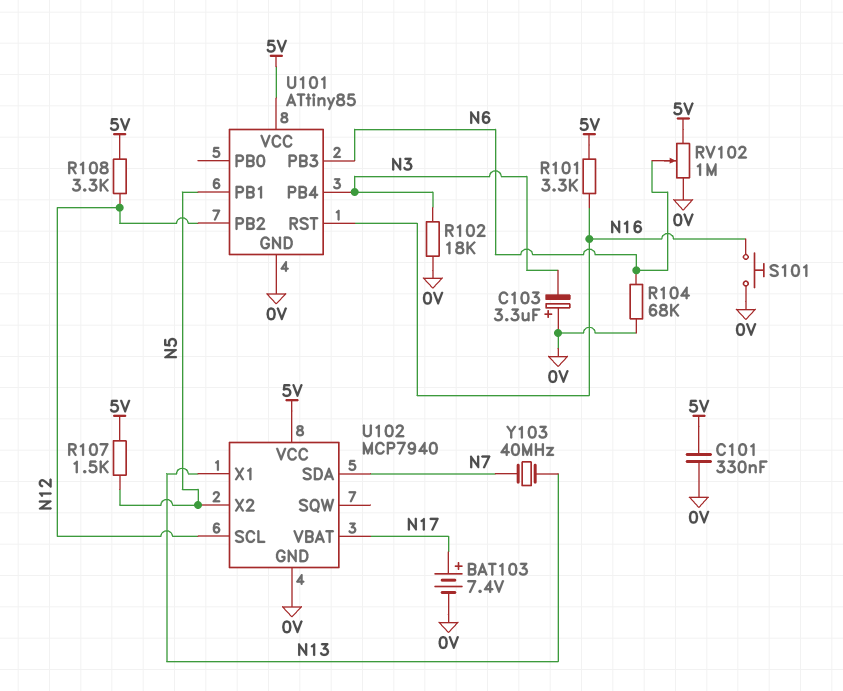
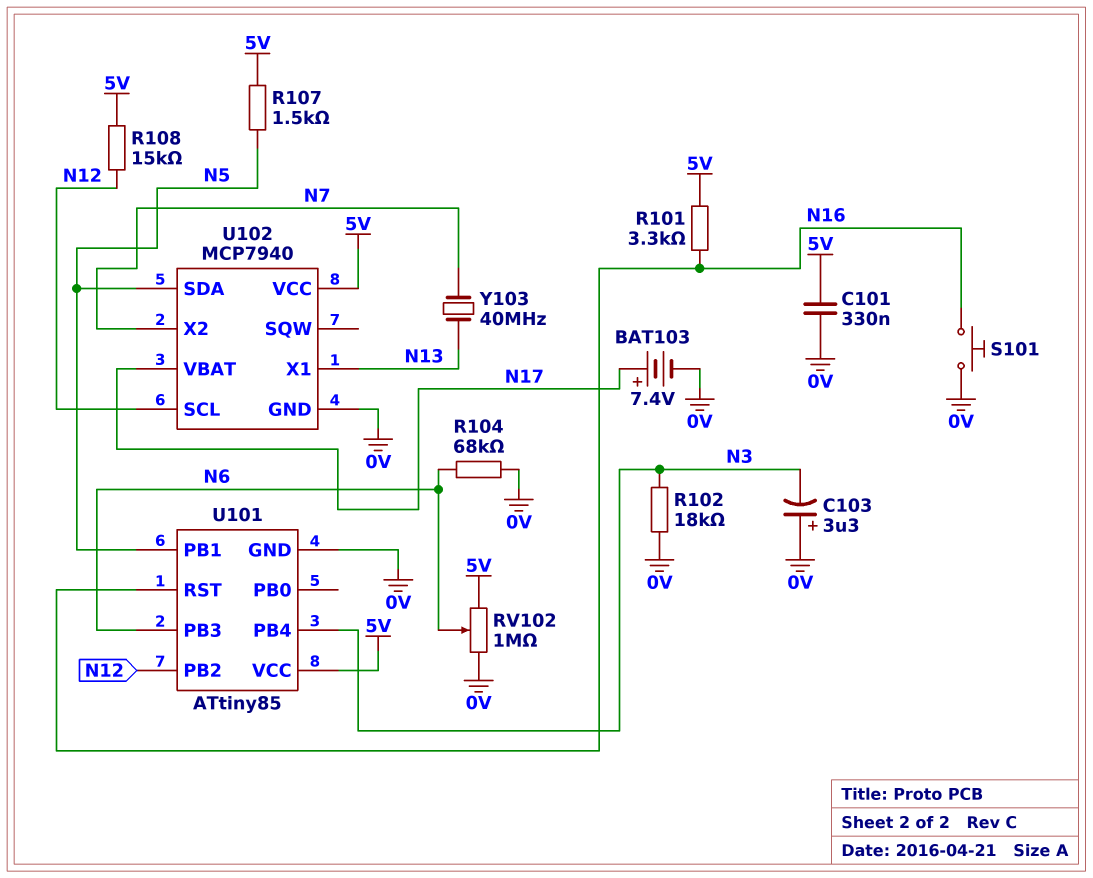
R108: 3.3k (5V, N12) -> 15k (5V, N12)
U102 pin SDA: N7 -> N5
U102 pin X2: N5 -> N7

